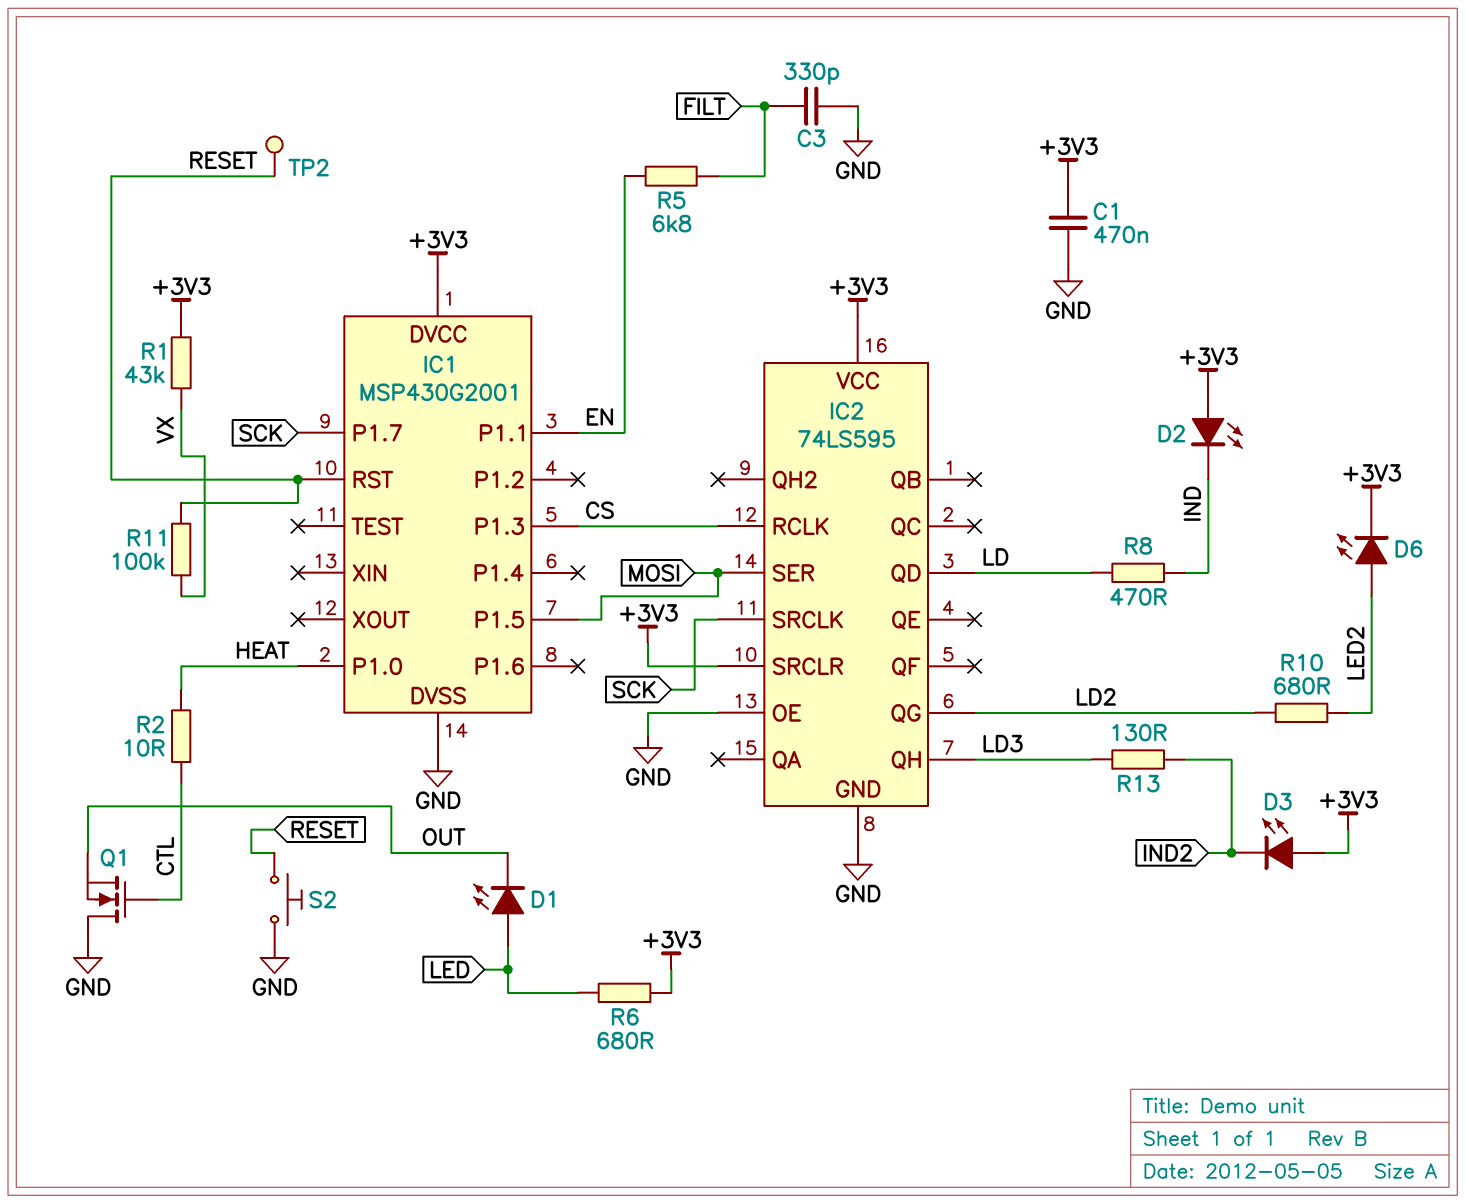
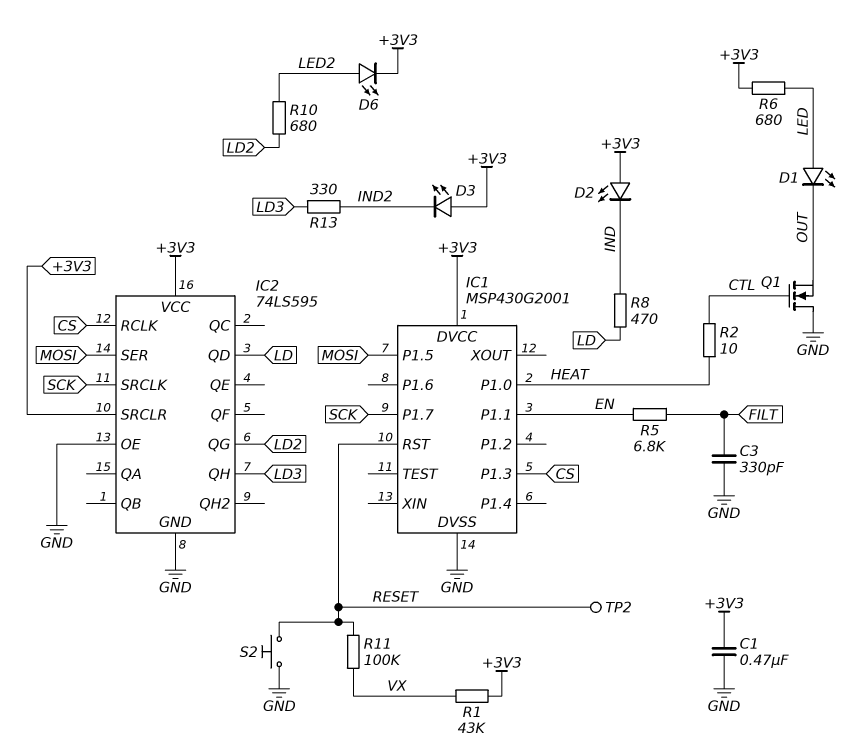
R13: 130 (IND2, LD3) -> 330 (IND2, LD3)

